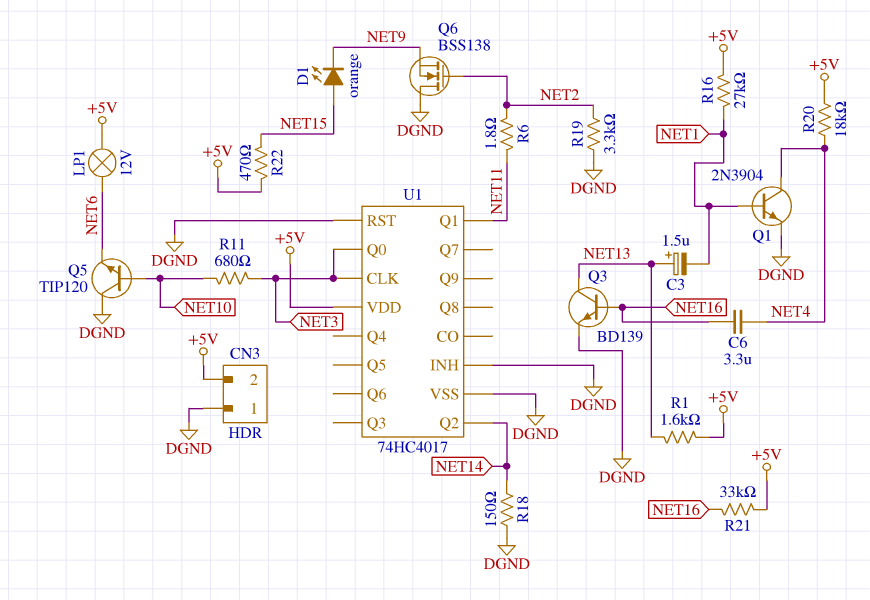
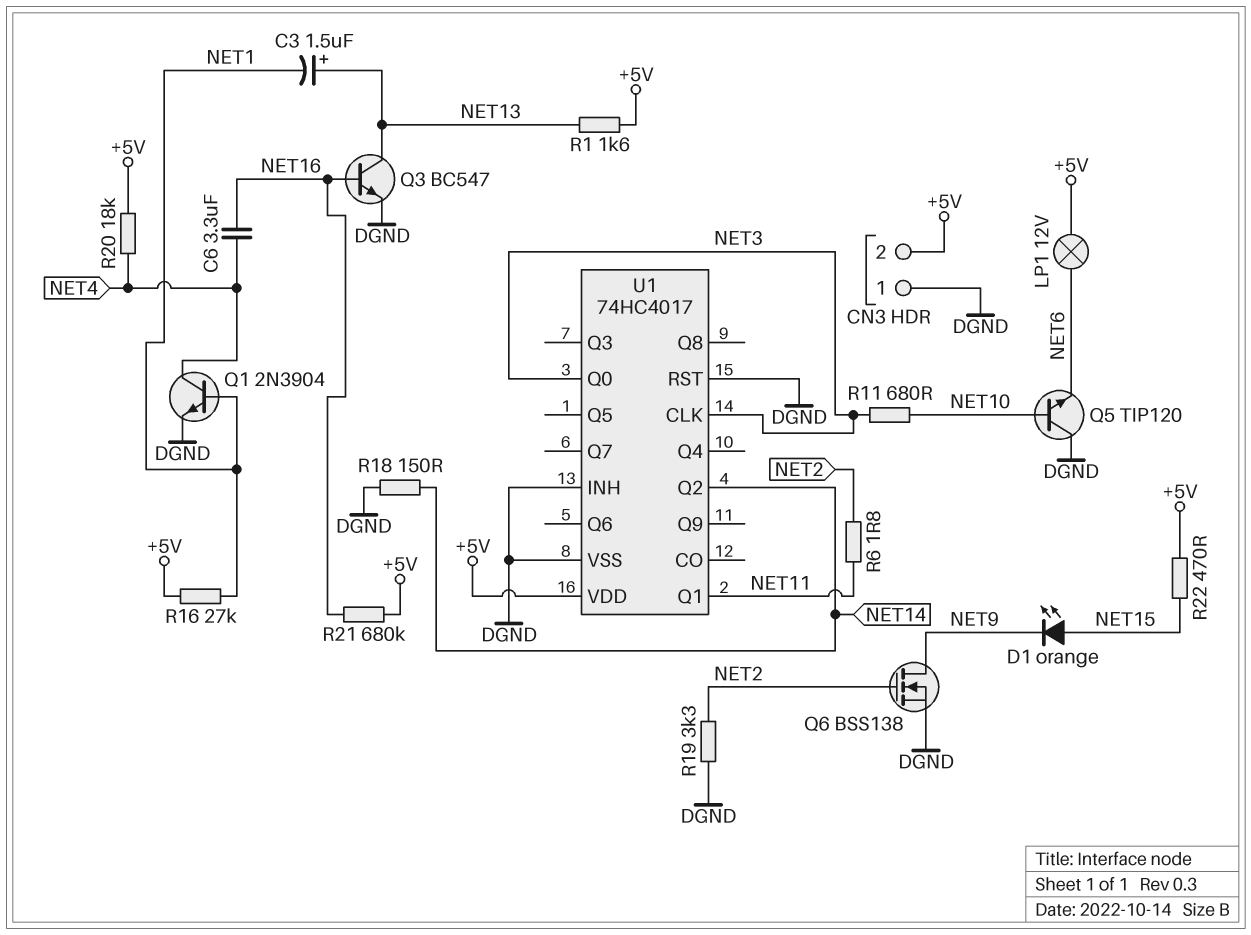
Q3: NPN BD139 (B NET16, C NET13, E DGND) -> NPN BC547 (B NET16, C NET13, E DGND)
Q6: NMOS BSS138 (G NET2, D DGND, S NET9) -> NMOS BSS138 (G NET2, D NET9, S DGND)
R21: 33k (+5V, NET16) -> 680k (+5V, NET16)

